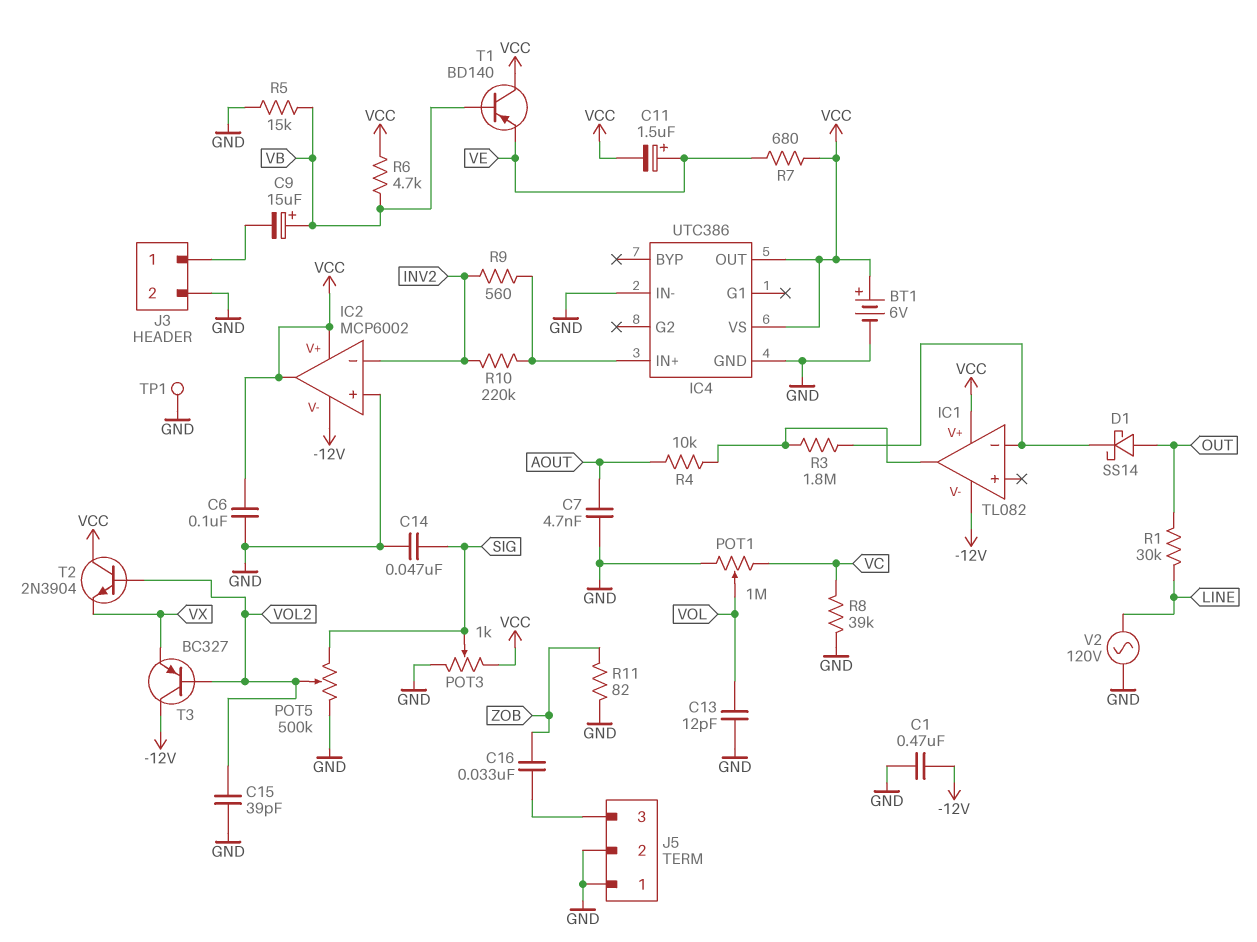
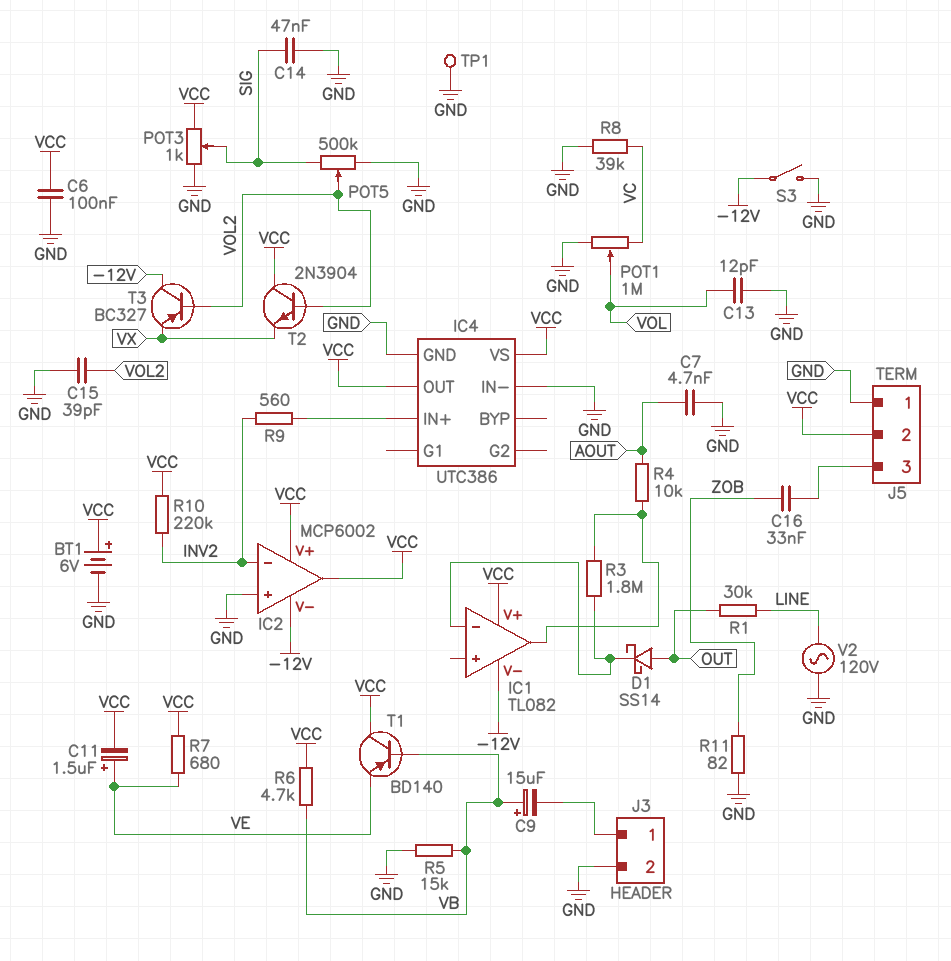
C1: 470nF (-12V, GND) -> none
J5 pin 2: GND -> VCC
R10: 220k (IC4/IN+, INV2) -> 220k (INV2, VCC)
S3: none -> switch (-12V, GND)

